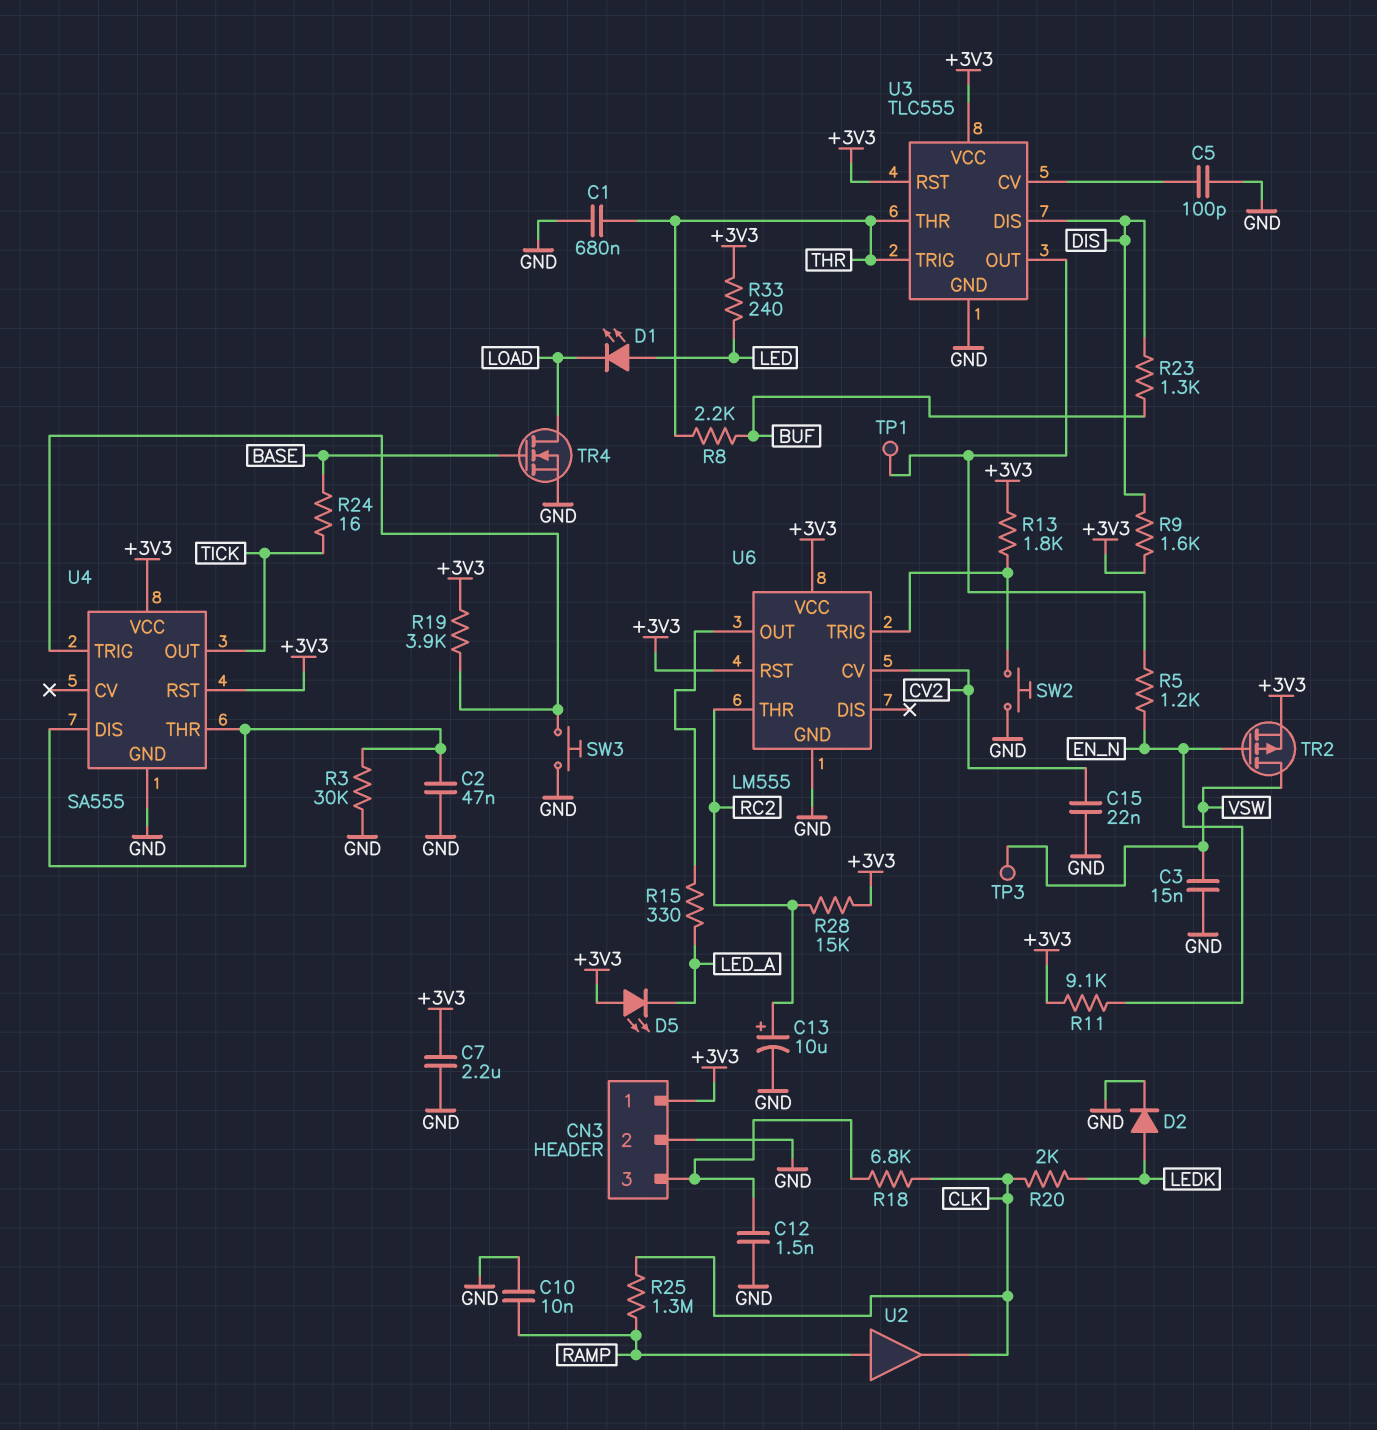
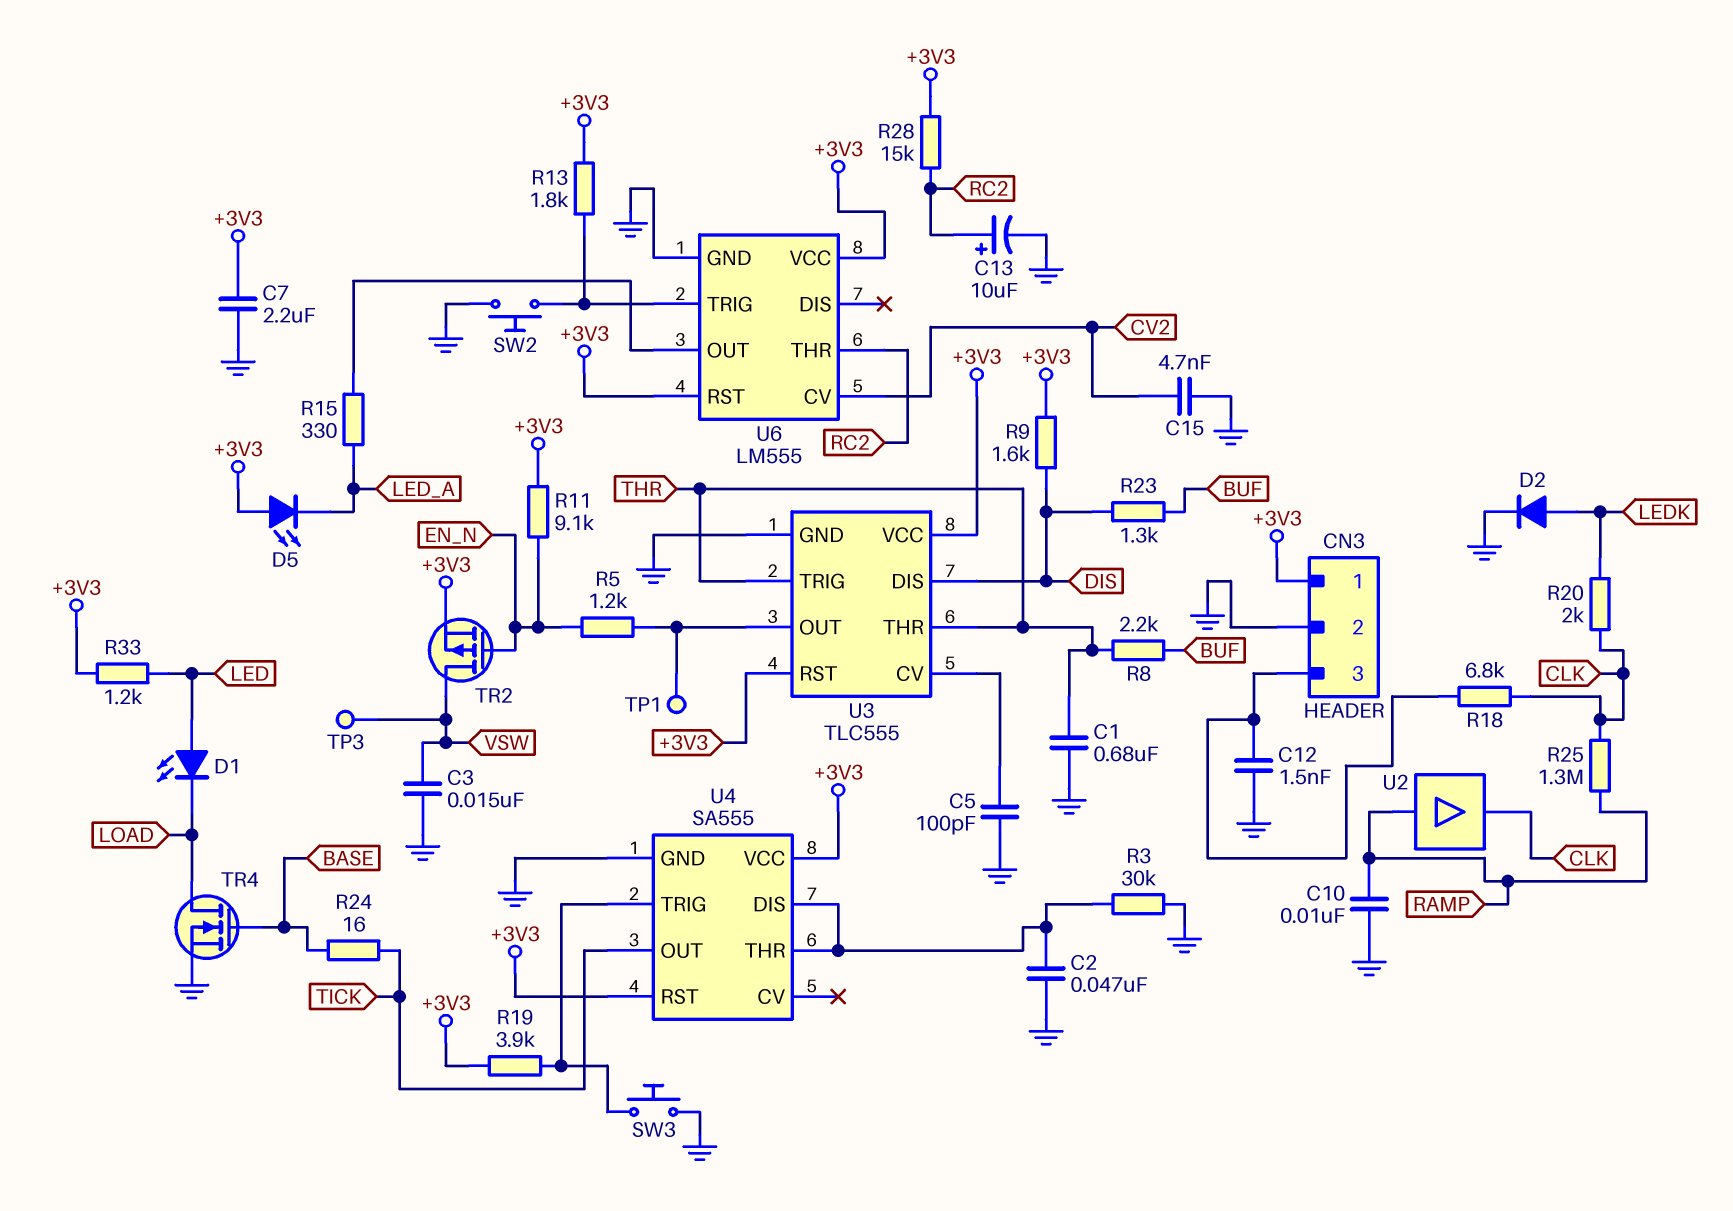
C15: 22nF (CV2, GND) -> 4.7nF (CV2, GND)
R33: 240 (+3V3, LED) -> 1.2k (+3V3, LED)

